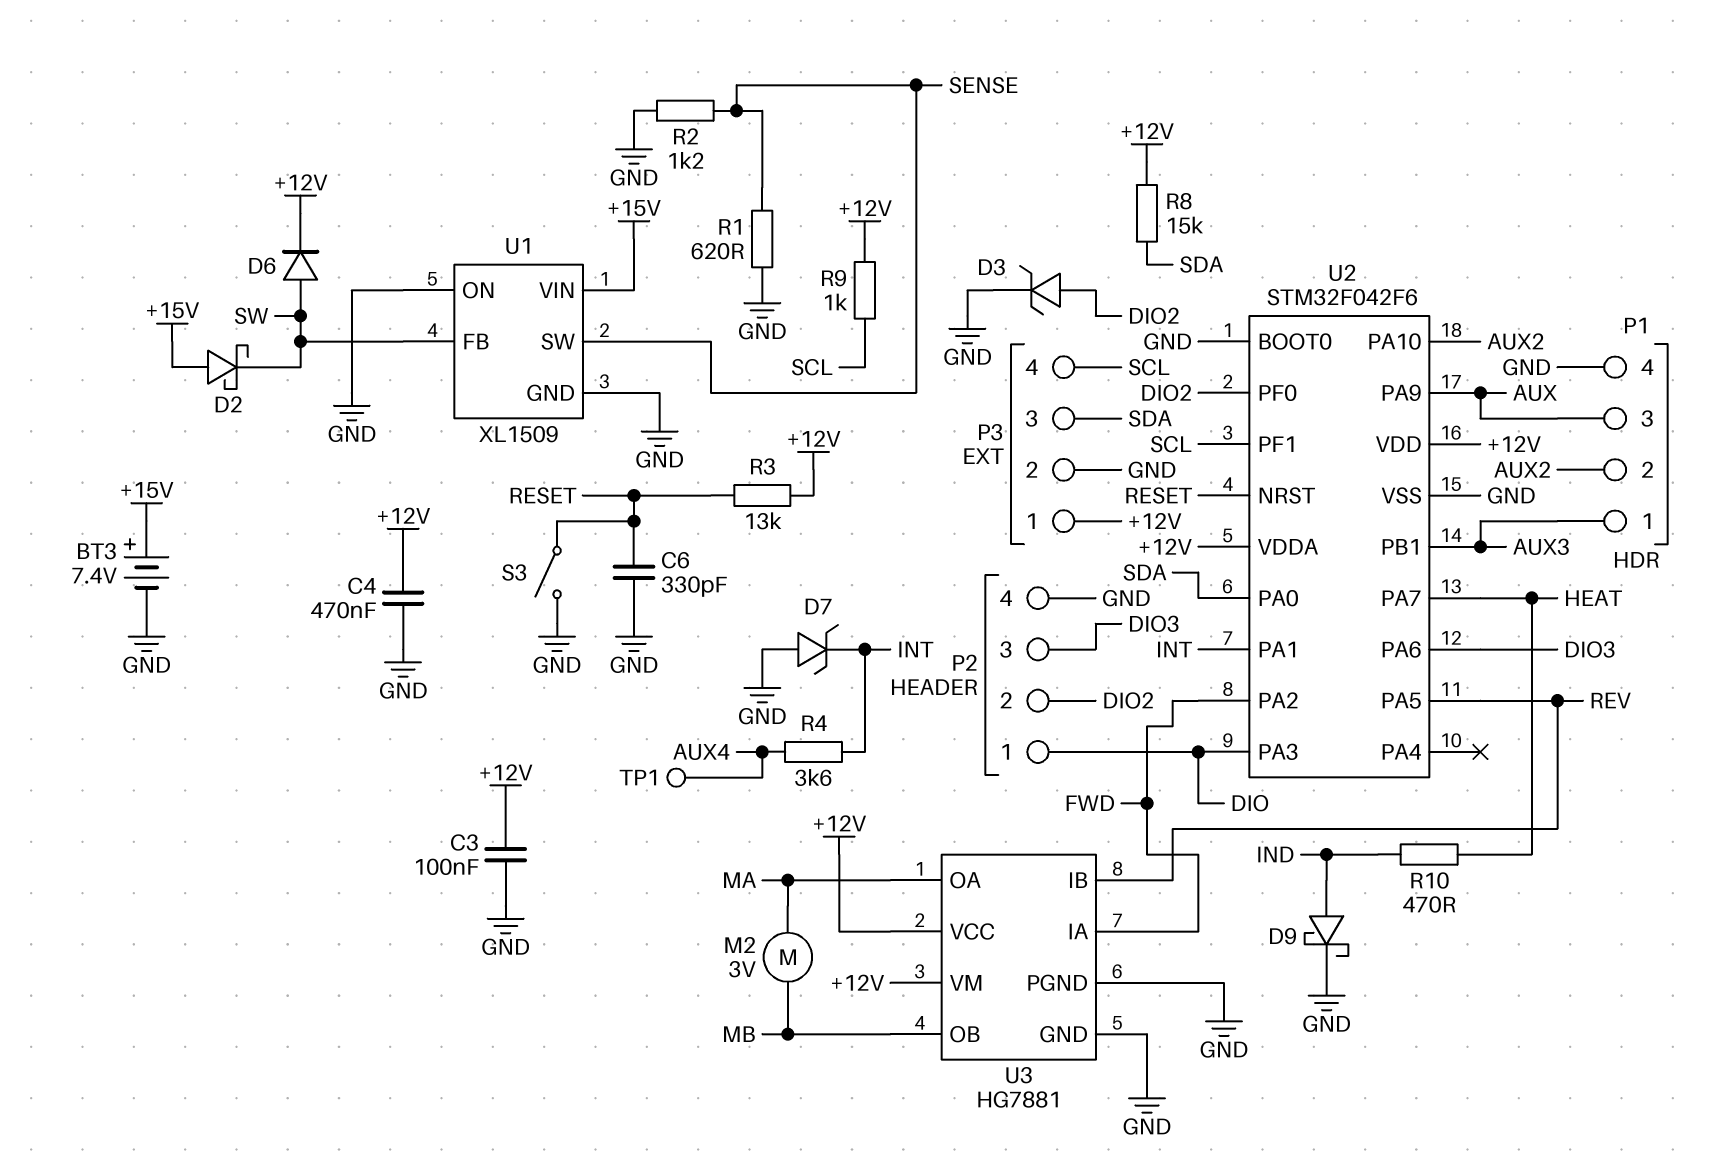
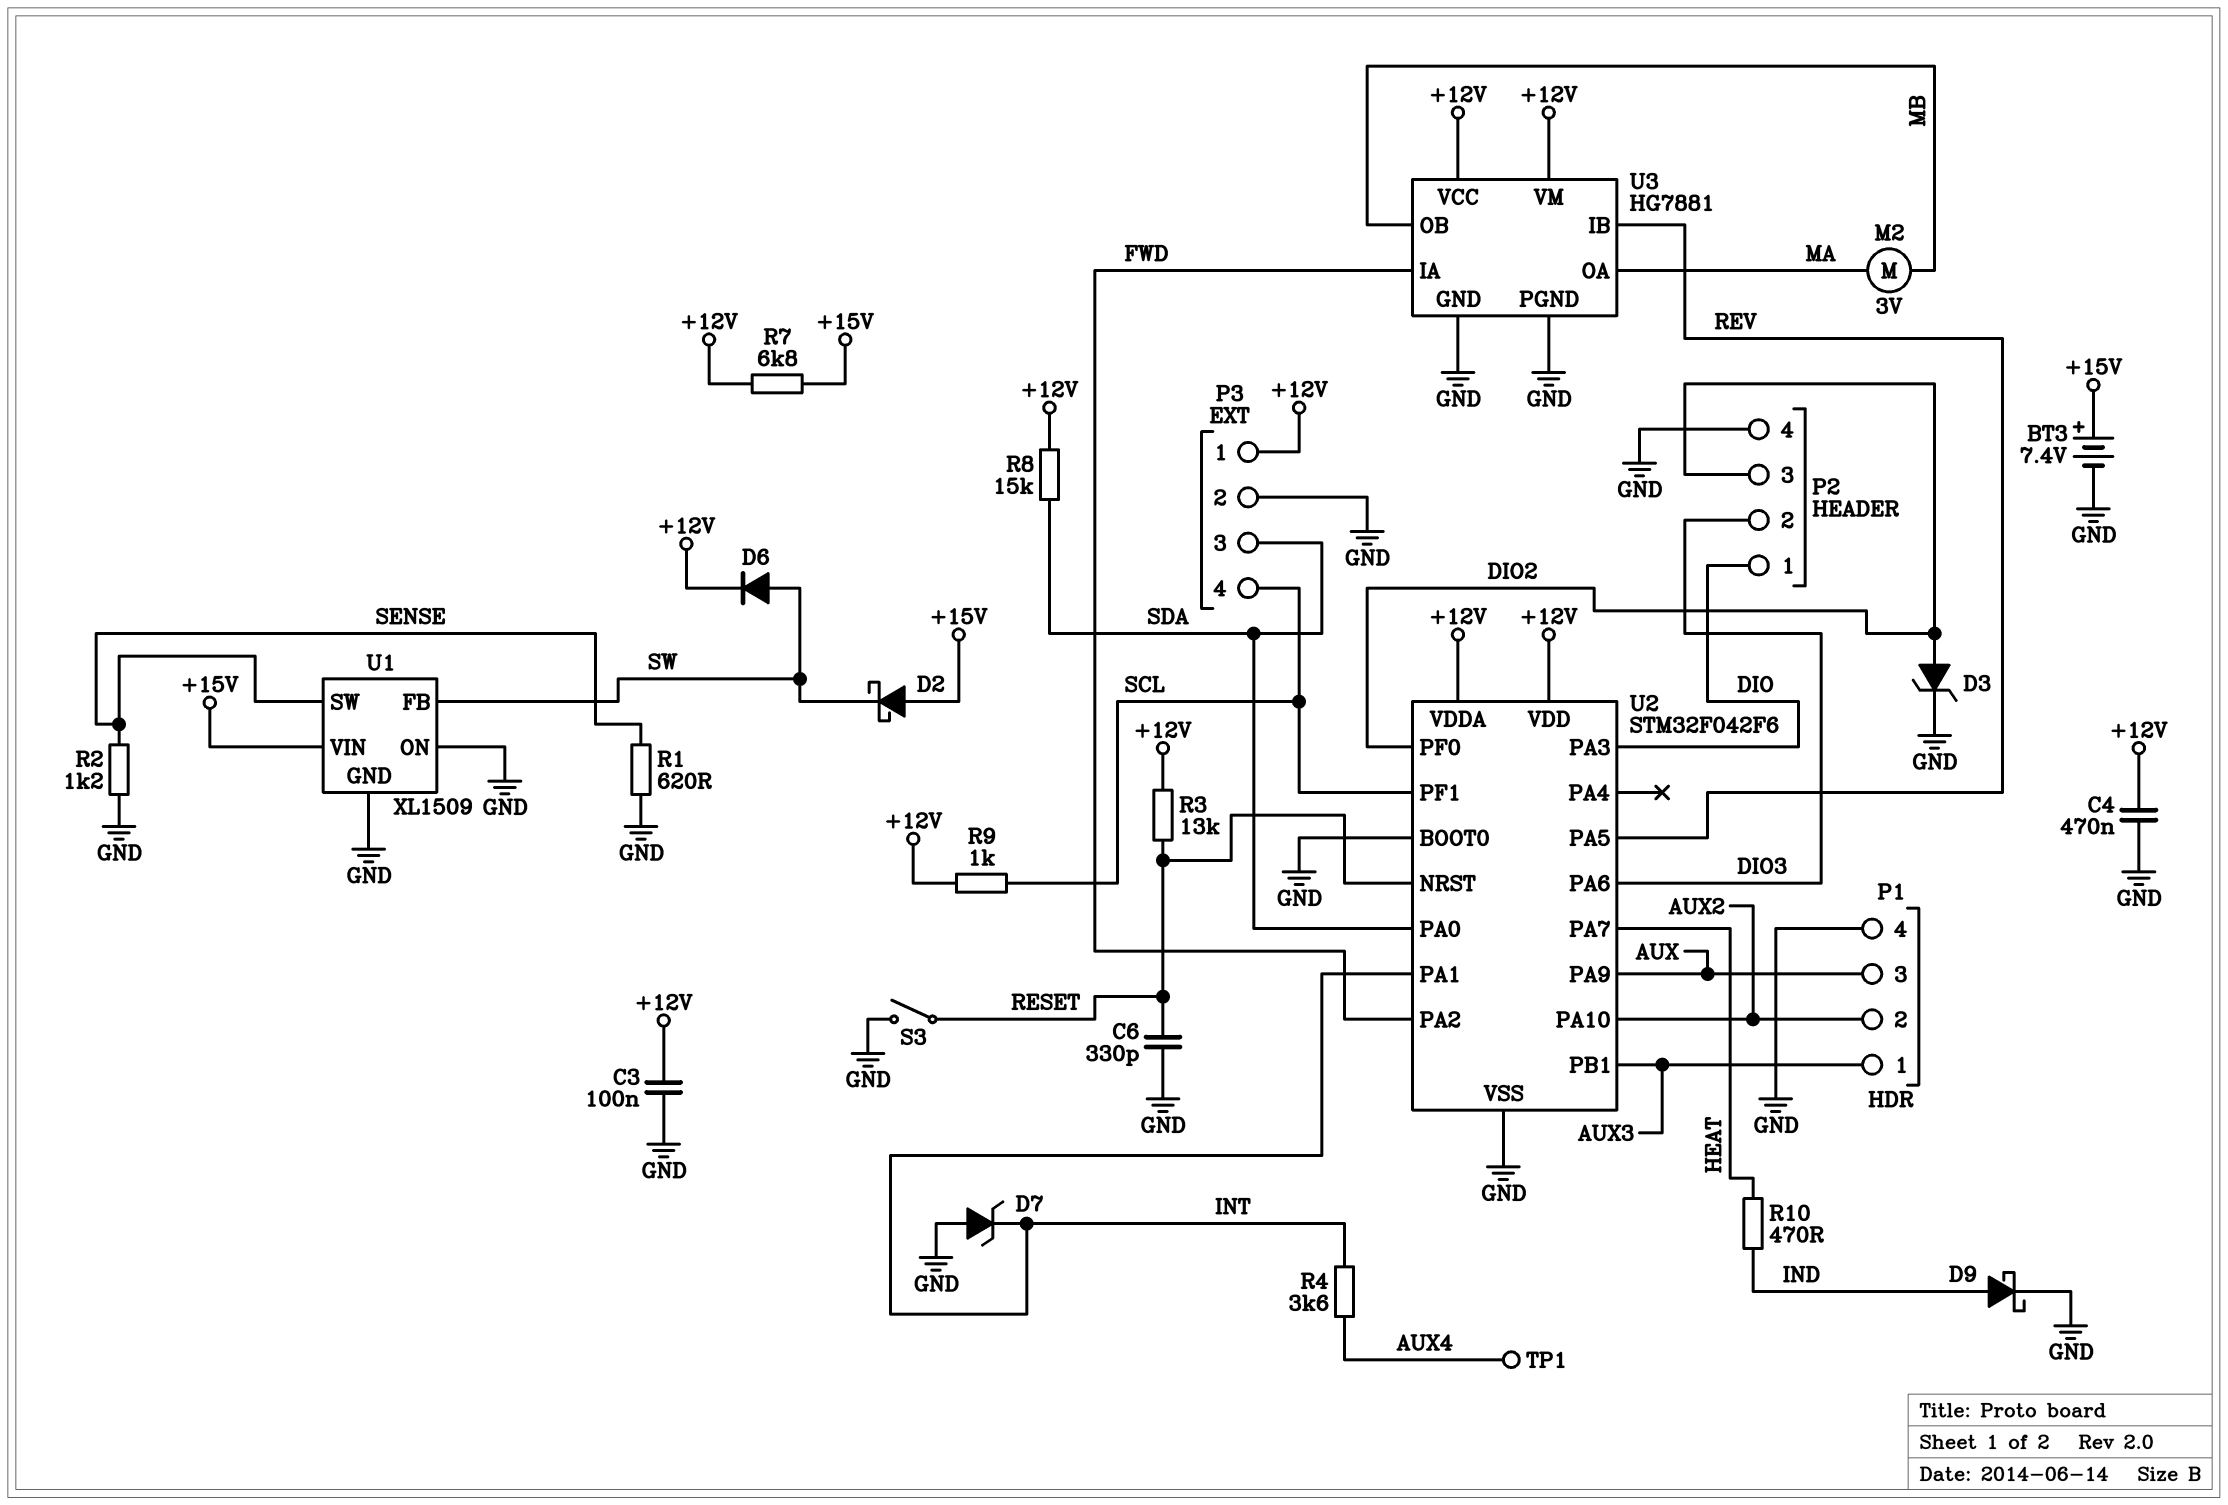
P2 pin 2: DIO2 -> DIO3
P2 pin 3: DIO3 -> DIO2
R7: none -> 6.8k (+12V, +15V)

